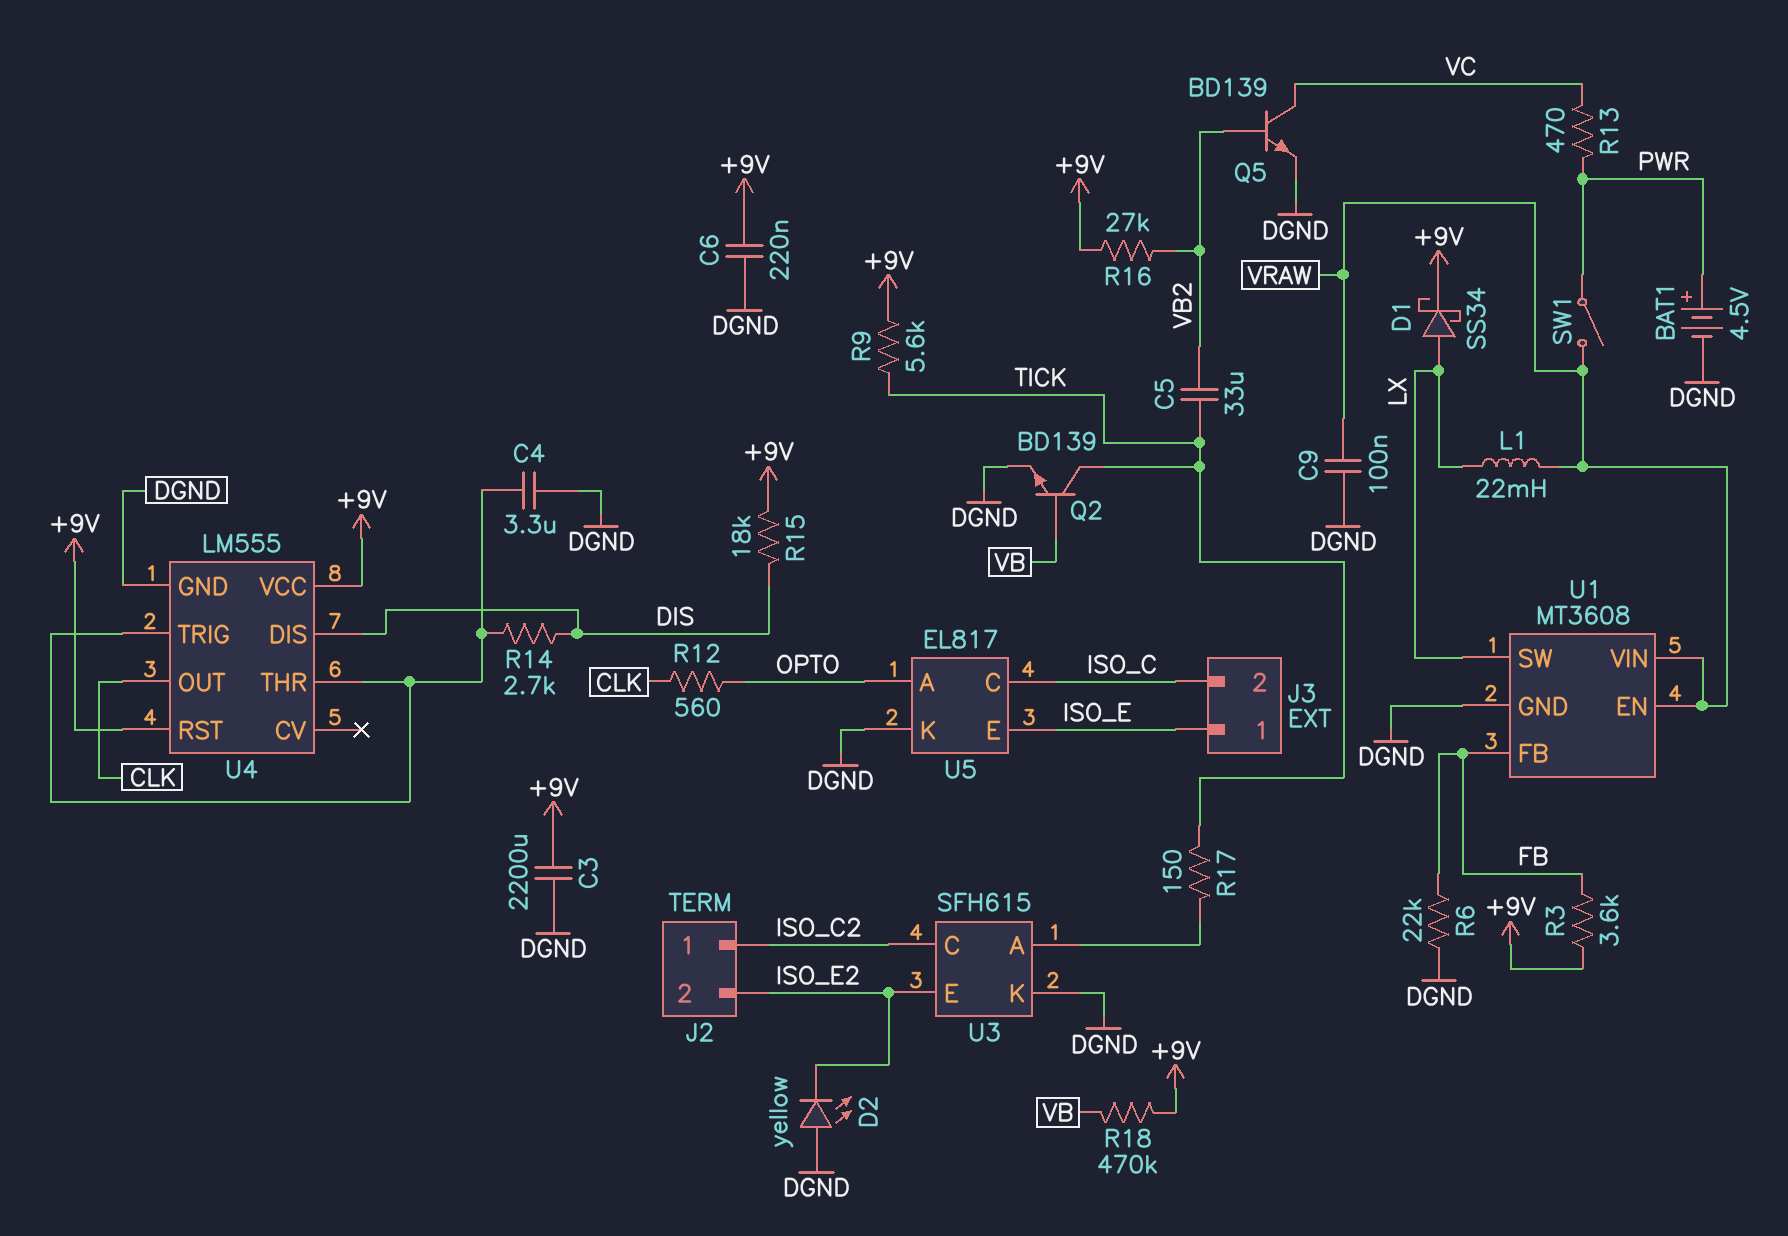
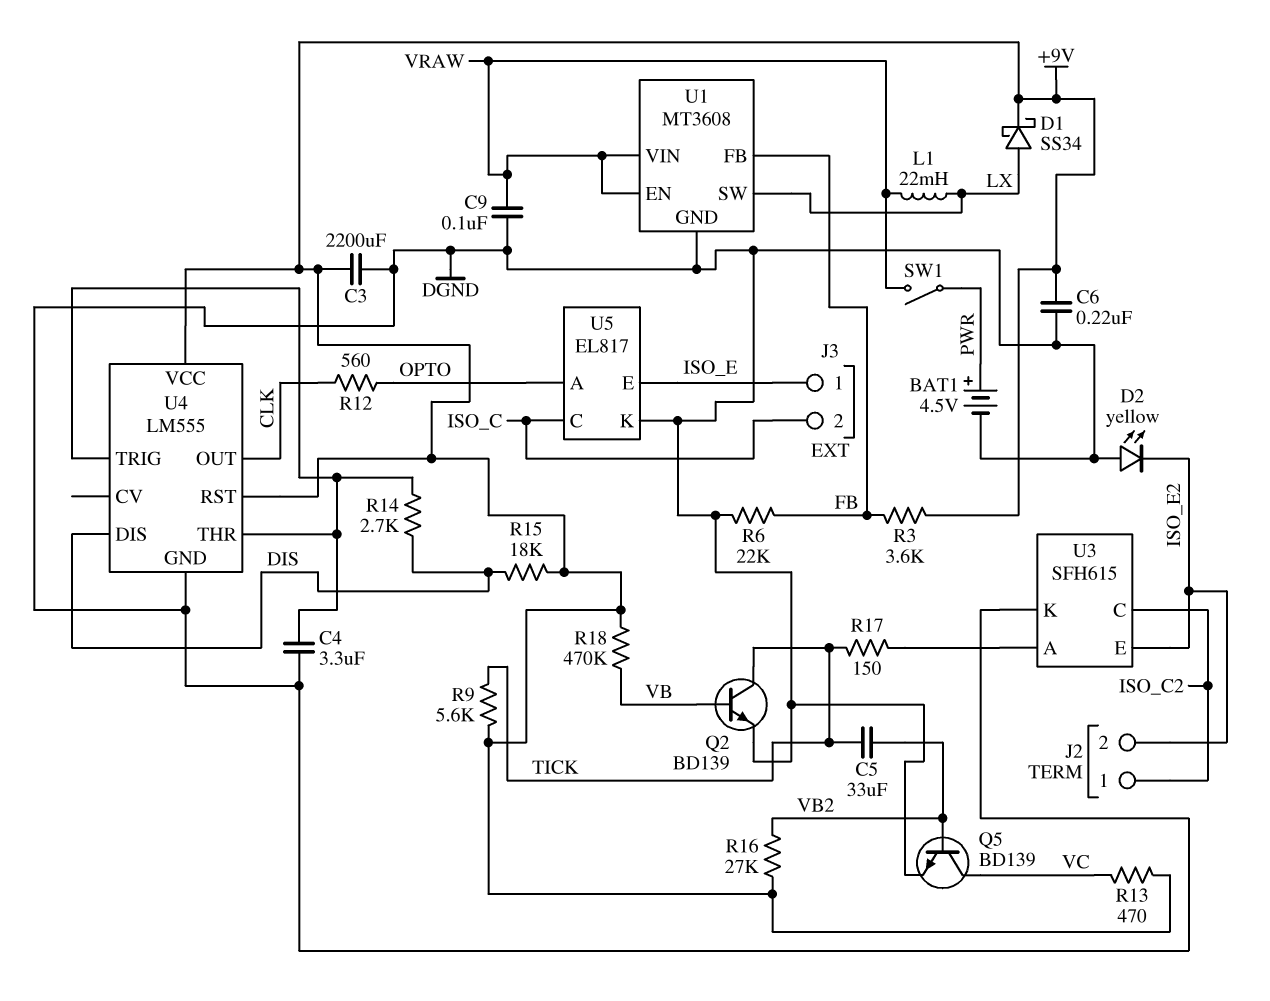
R13: 470 (PWR, VC) -> 470 (+9V, VC)

